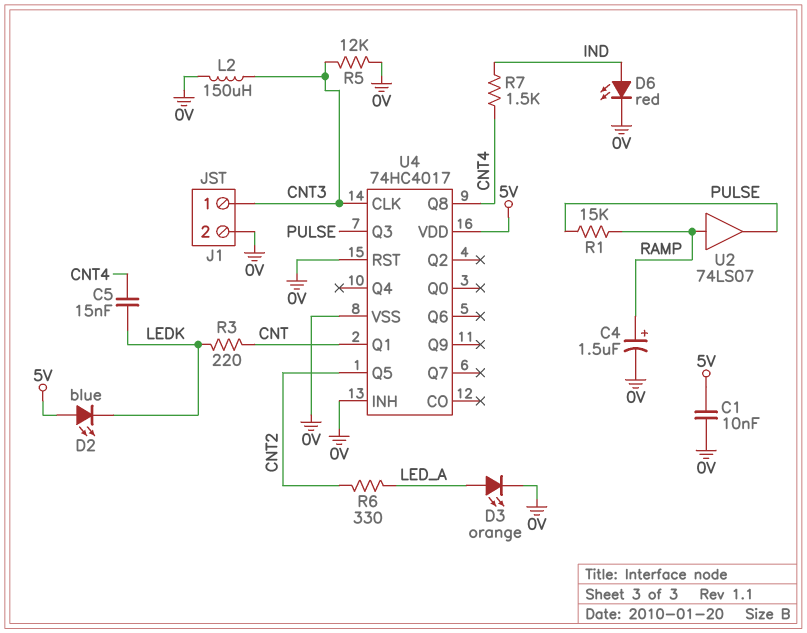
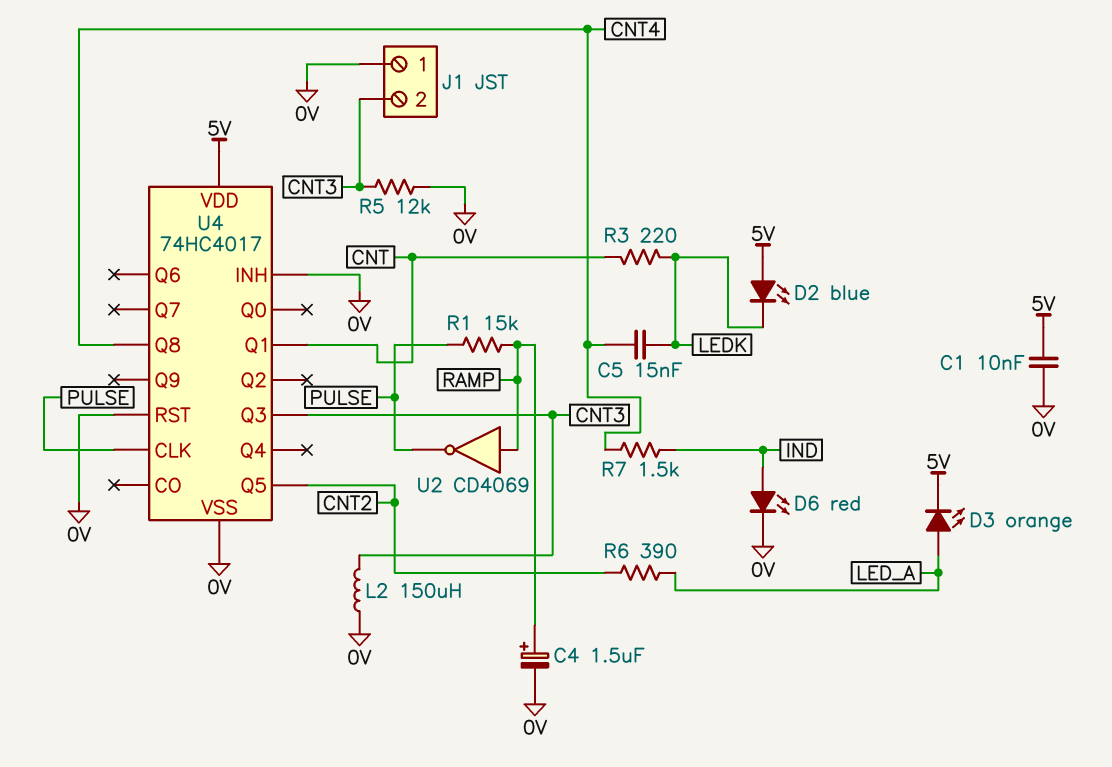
D3: LED orange (A LED_A, K 0V) -> LED orange (A LED_A, K 5V)
J1 pin 1: CNT3 -> 0V
J1 pin 2: 0V -> CNT3
R6: 330 (CNT2, LED_A) -> 390 (CNT2, LED_A)
U2: buffer 74LS07 (in RAMP, out PULSE) -> NOT CD4069 (in RAMP, out PULSE)
U4 pin CLK: CNT3 -> PULSE
U4 pin Q3: PULSE -> CNT3

